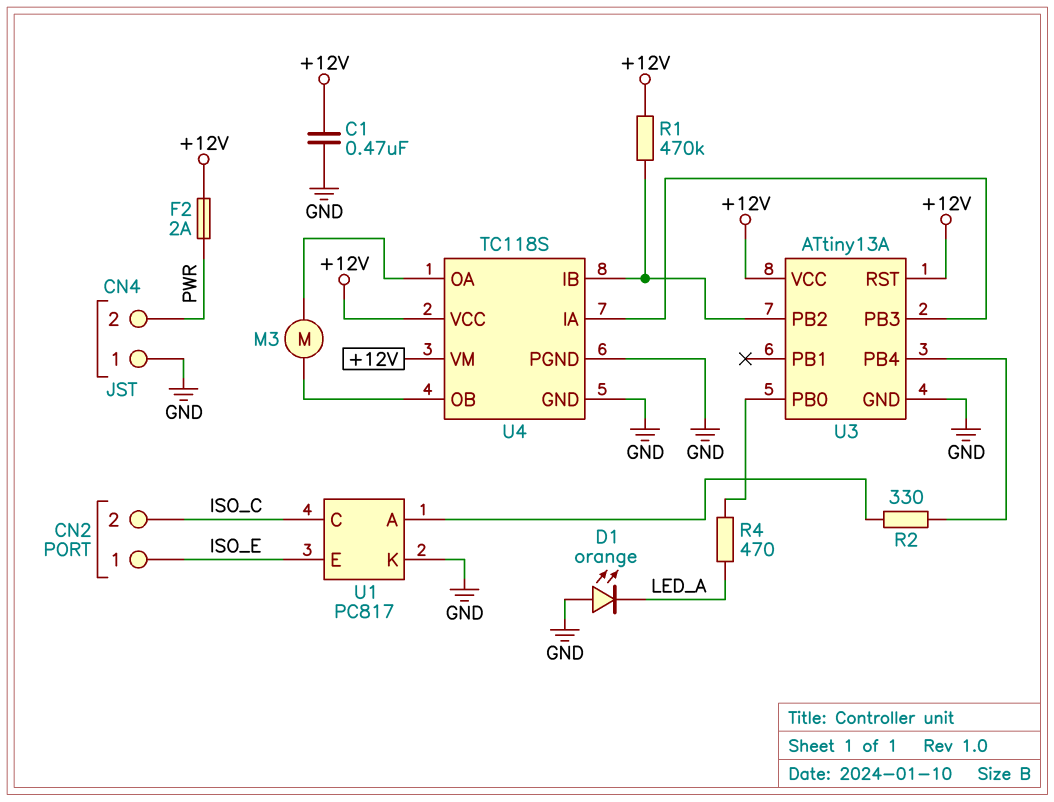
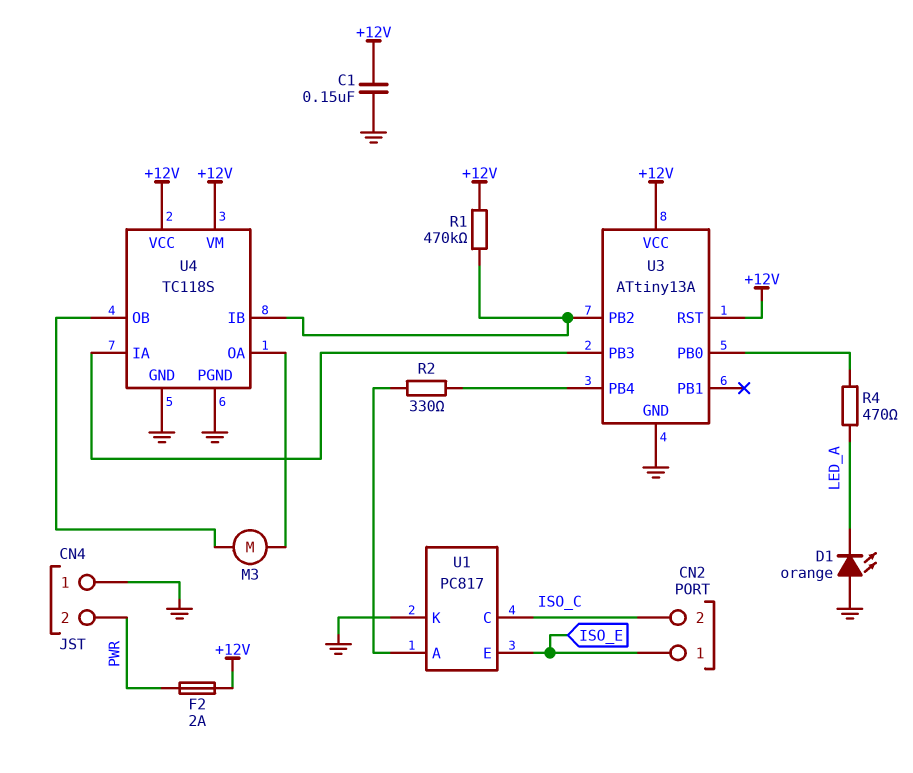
C1: 470nF (+12V, GND) -> 150nF (+12V, GND)

